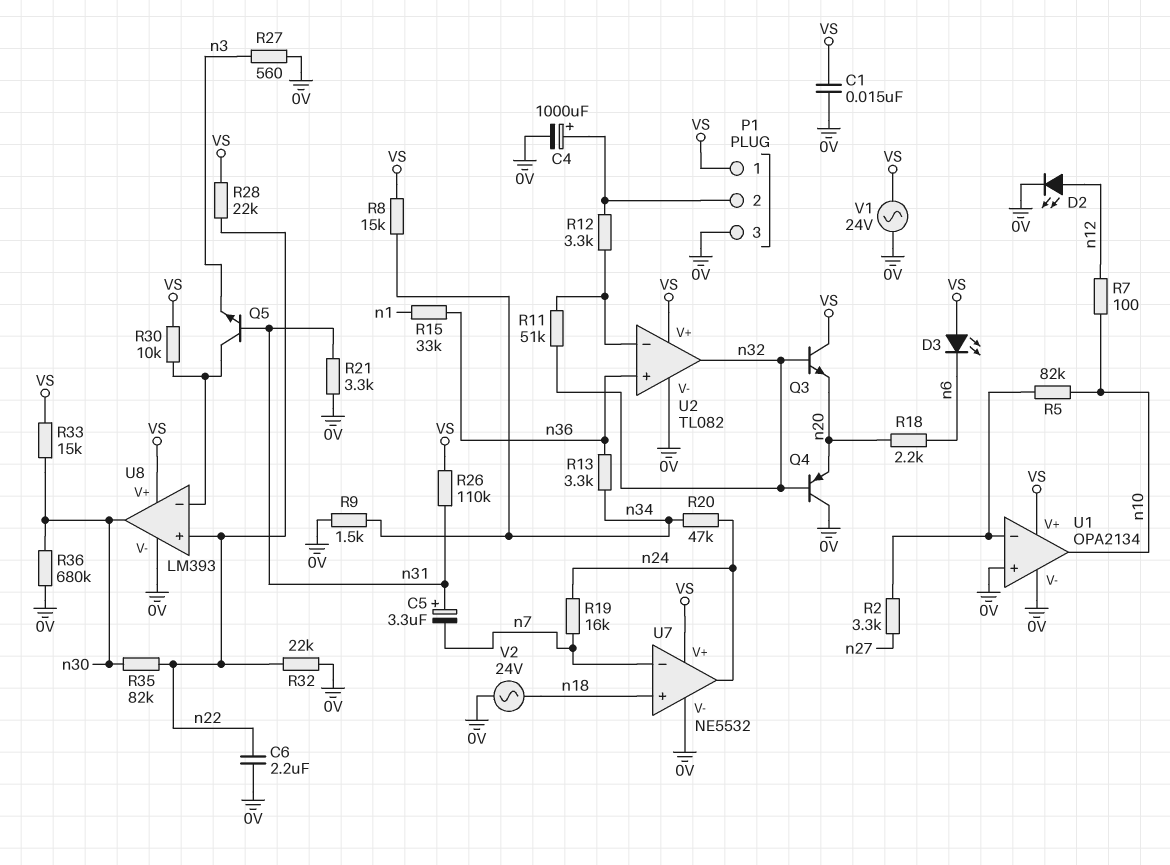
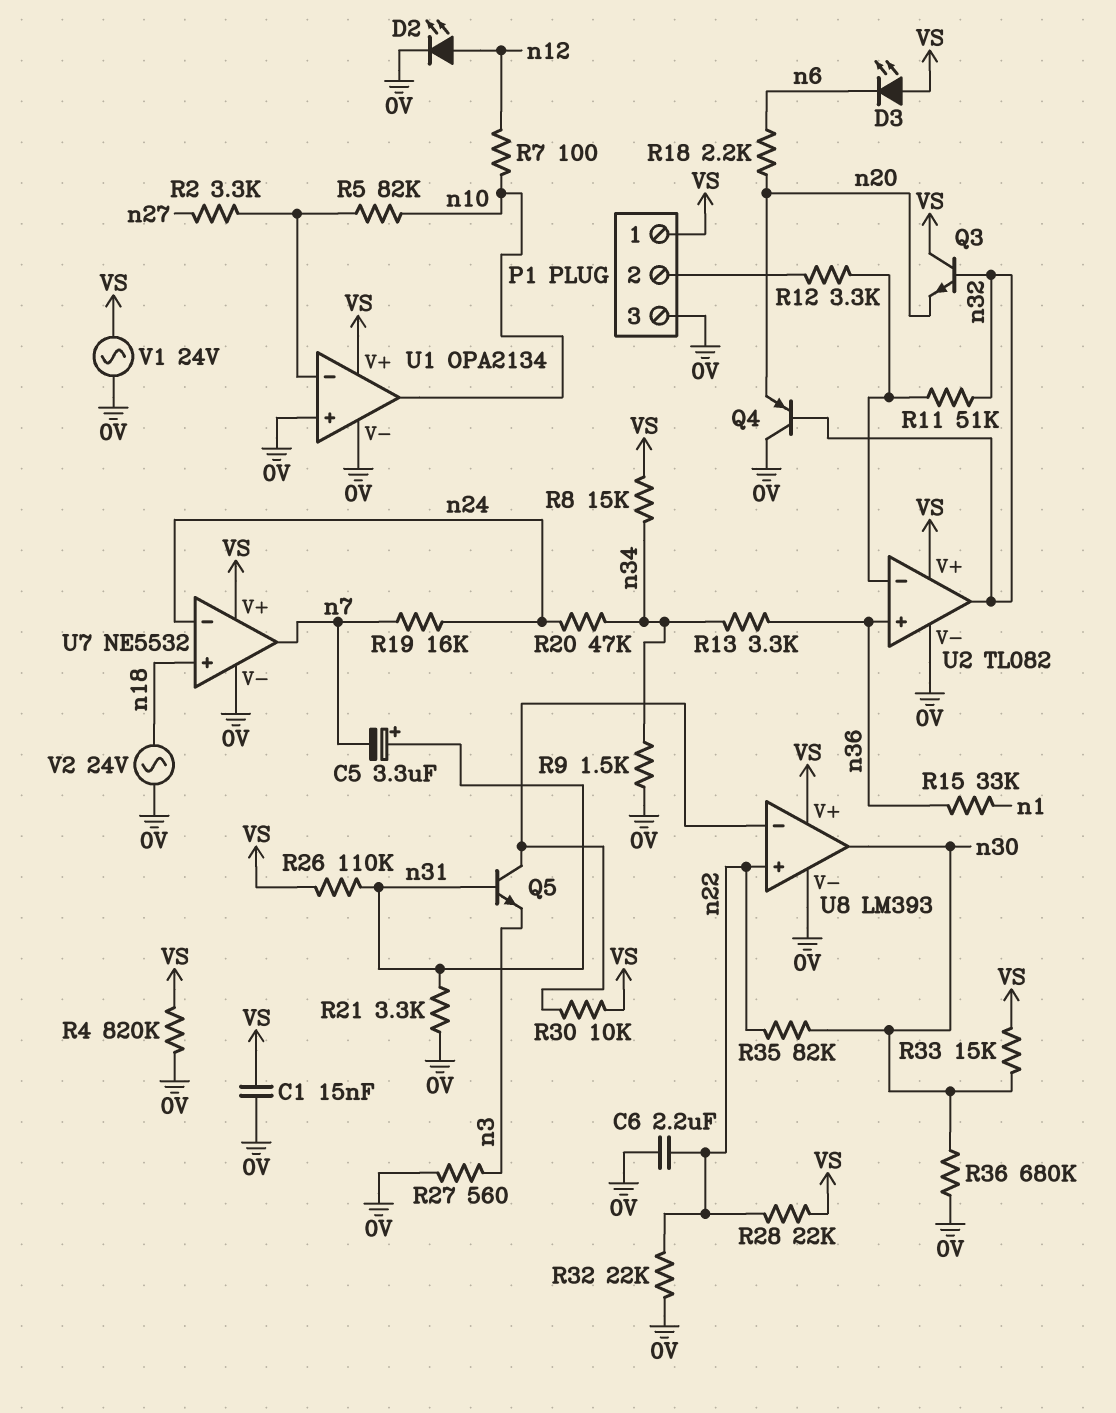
C4: 1000uF (plus P1/2, minus 0V) -> none
R4: none -> 820k (0V, VS)
U7 pin in-: n7 -> n24
U7 pin out: n24 -> n7

